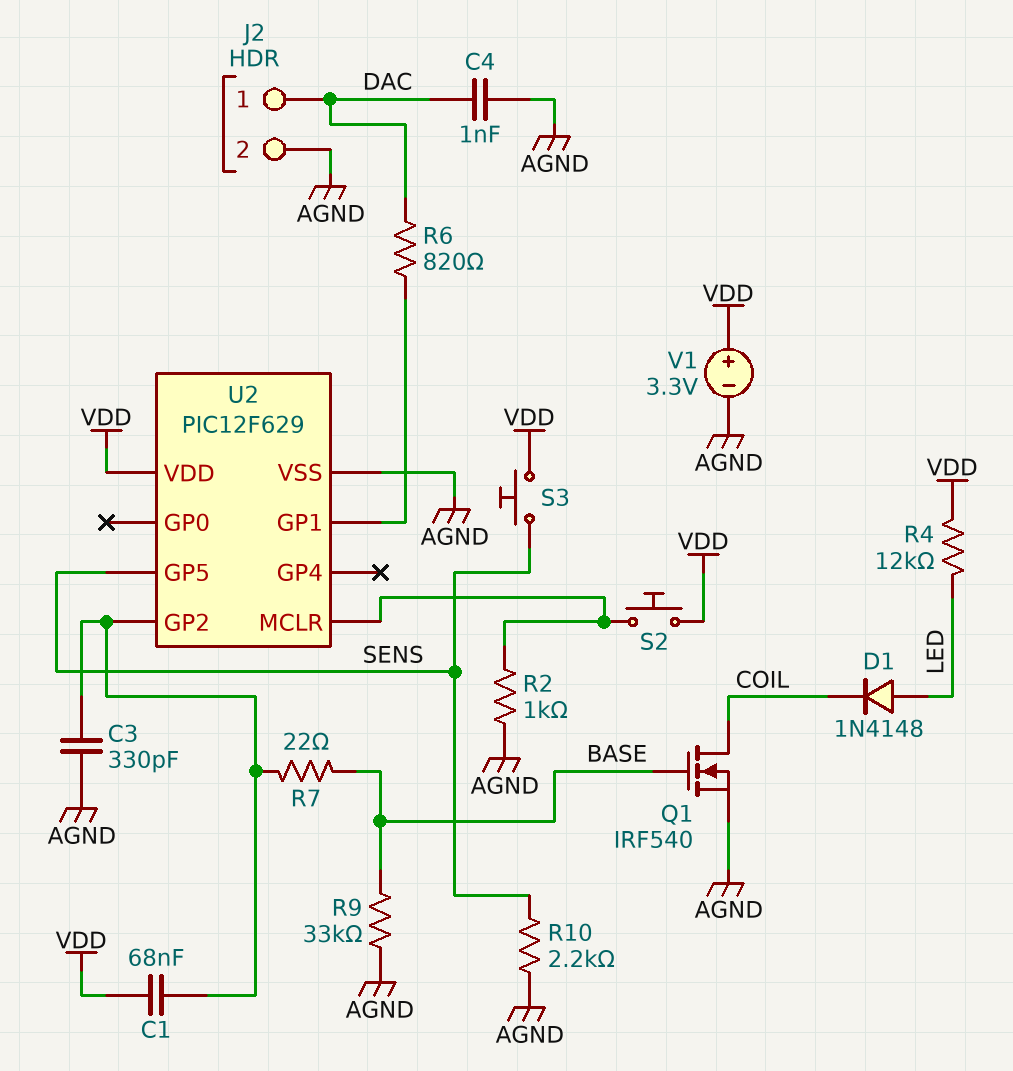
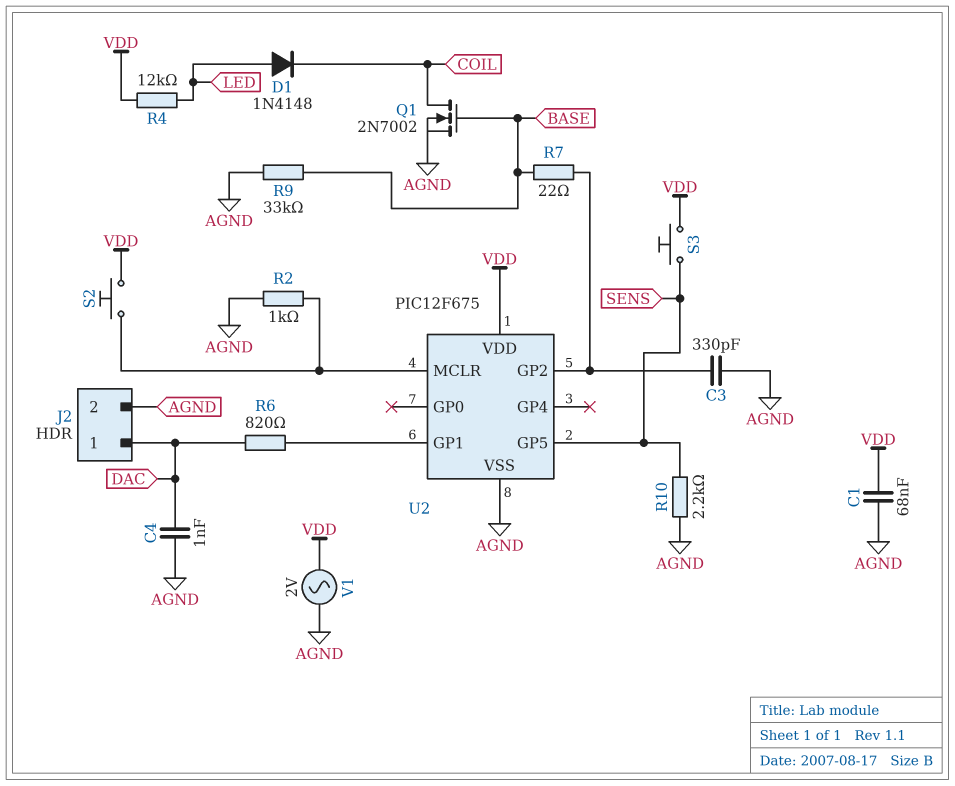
C1: 68nF (U2/GP2, VDD) -> 68nF (AGND, VDD)
Q1: NMOS IRF540 (G BASE, D COIL, S AGND) -> NMOS 2N7002 (G BASE, D COIL, S AGND)
U2: PIC12F629 -> PIC12F675
V1: 3.3V (plus VDD, minus AGND) -> AC 2V (AGND, VDD)

